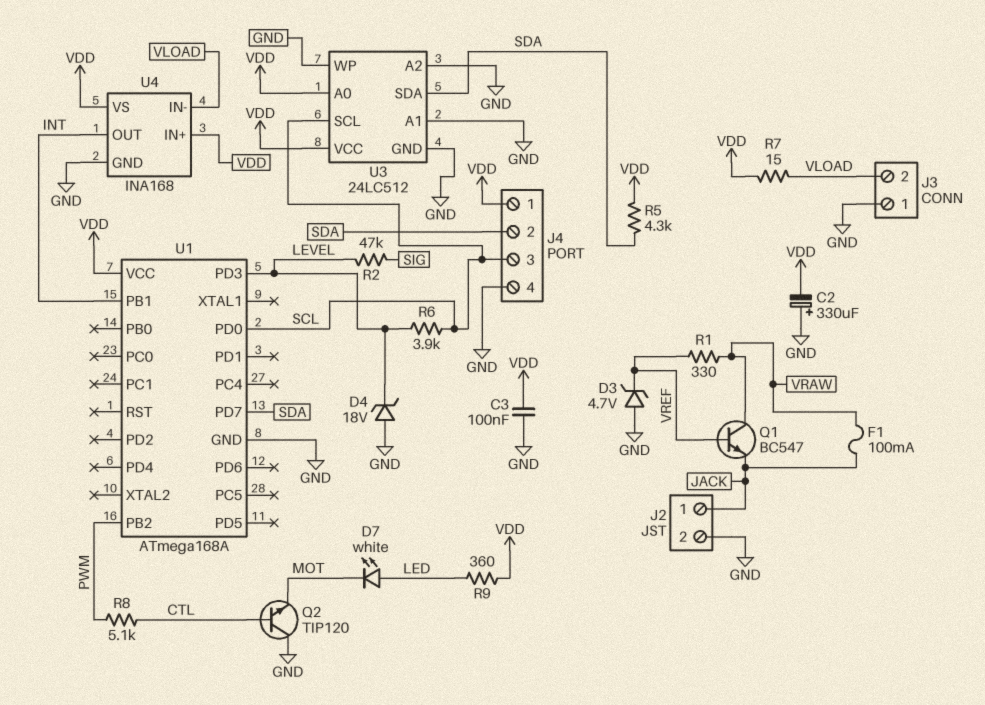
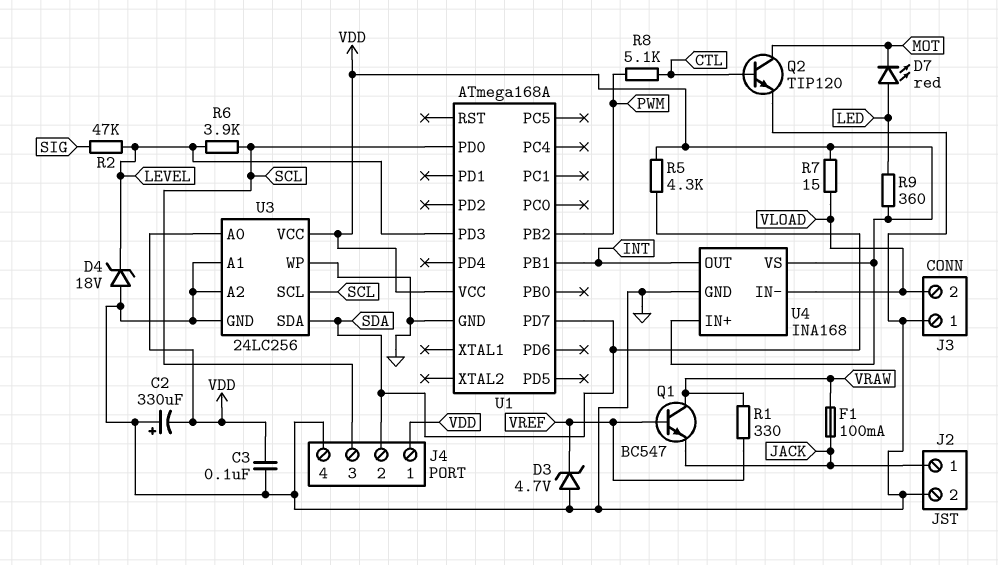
D7: LED white (A LED, K MOT) -> LED red (A LED, K MOT)
Q2: NPN TIP120 (B CTL, C GND, E MOT) -> NPN TIP120 (B CTL, C MOT, E GND)
U3: 24LC512 -> 24LC256

